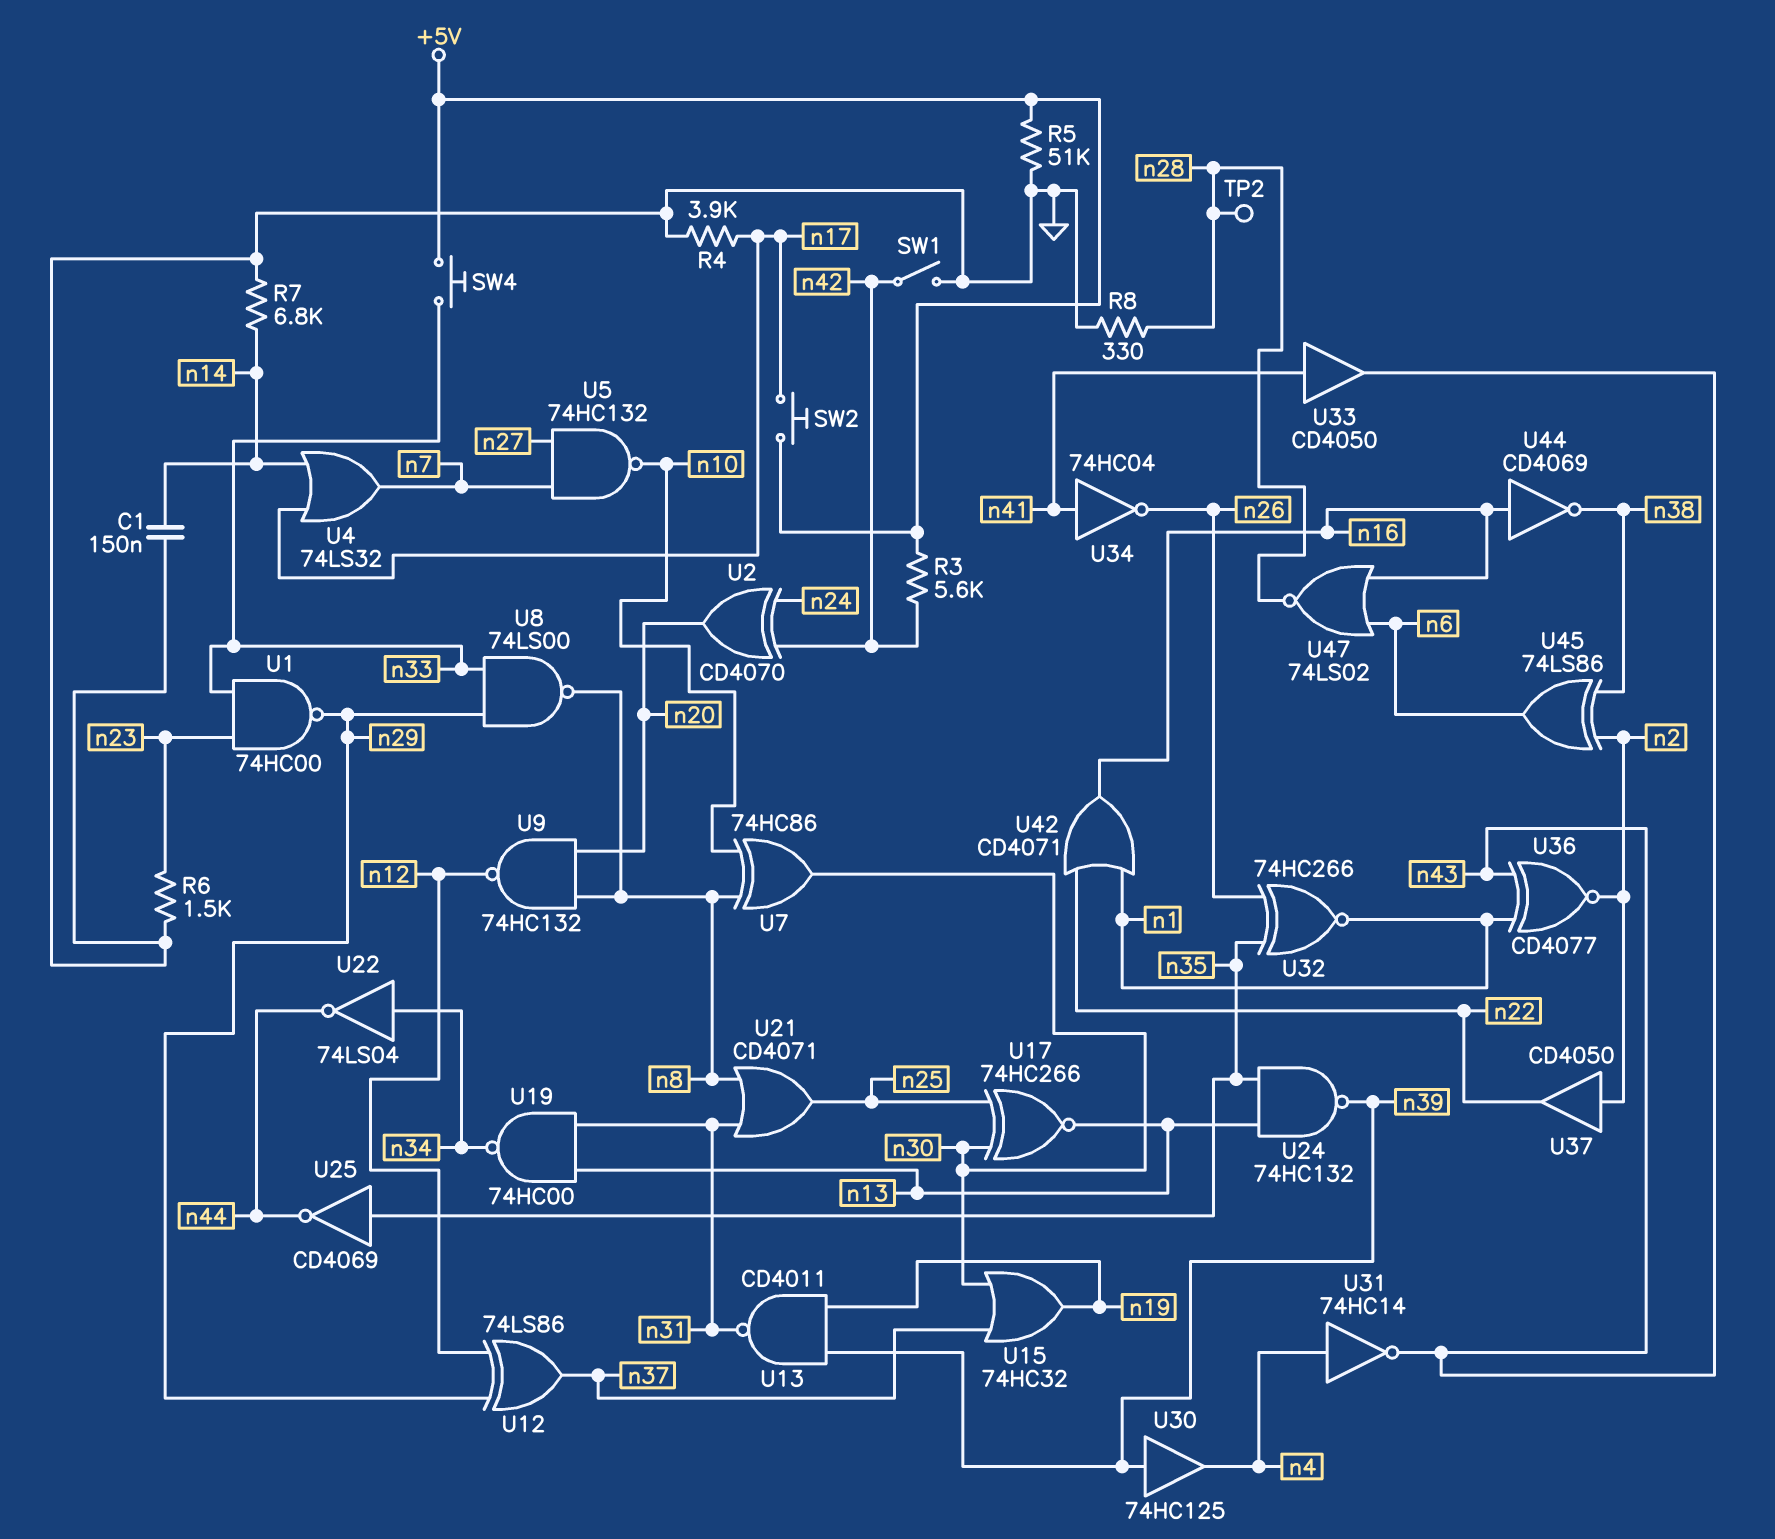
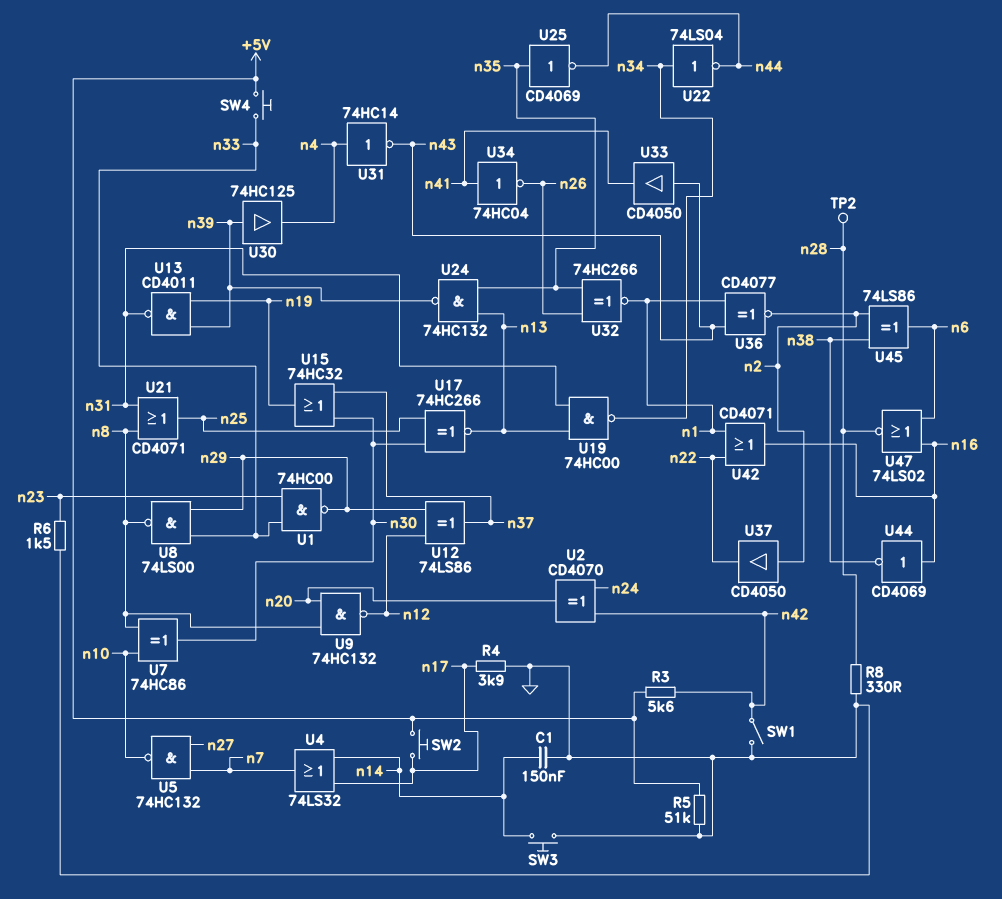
R7: 6.8k (GND, n14) -> none
SW3: none -> button (GND, n14)
U33: buffer CD4050 (in n41, out n43) -> buffer CD4050 (in n43, out n41)

